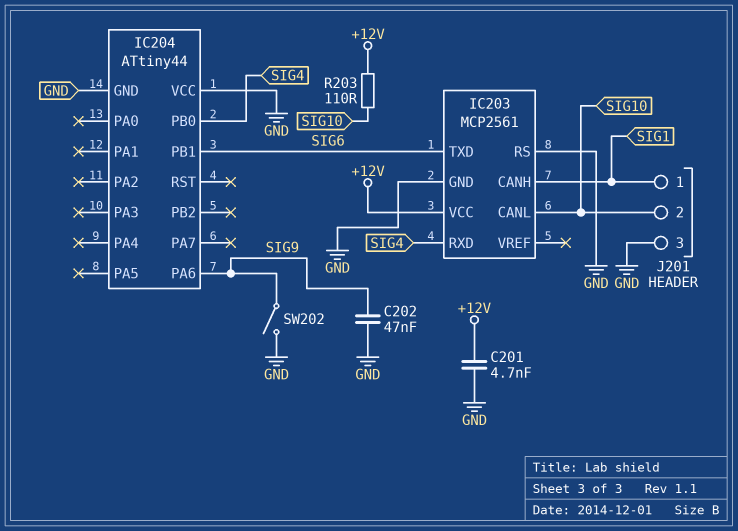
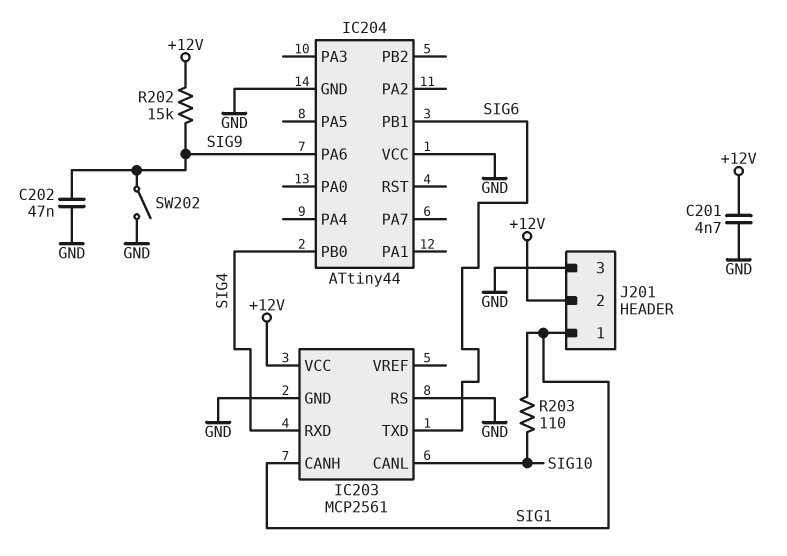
J201 pin 2: SIG10 -> +12V
R202: none -> 15k (+12V, SIG9)
R203: 110 (+12V, SIG10) -> 110 (SIG1, SIG10)

